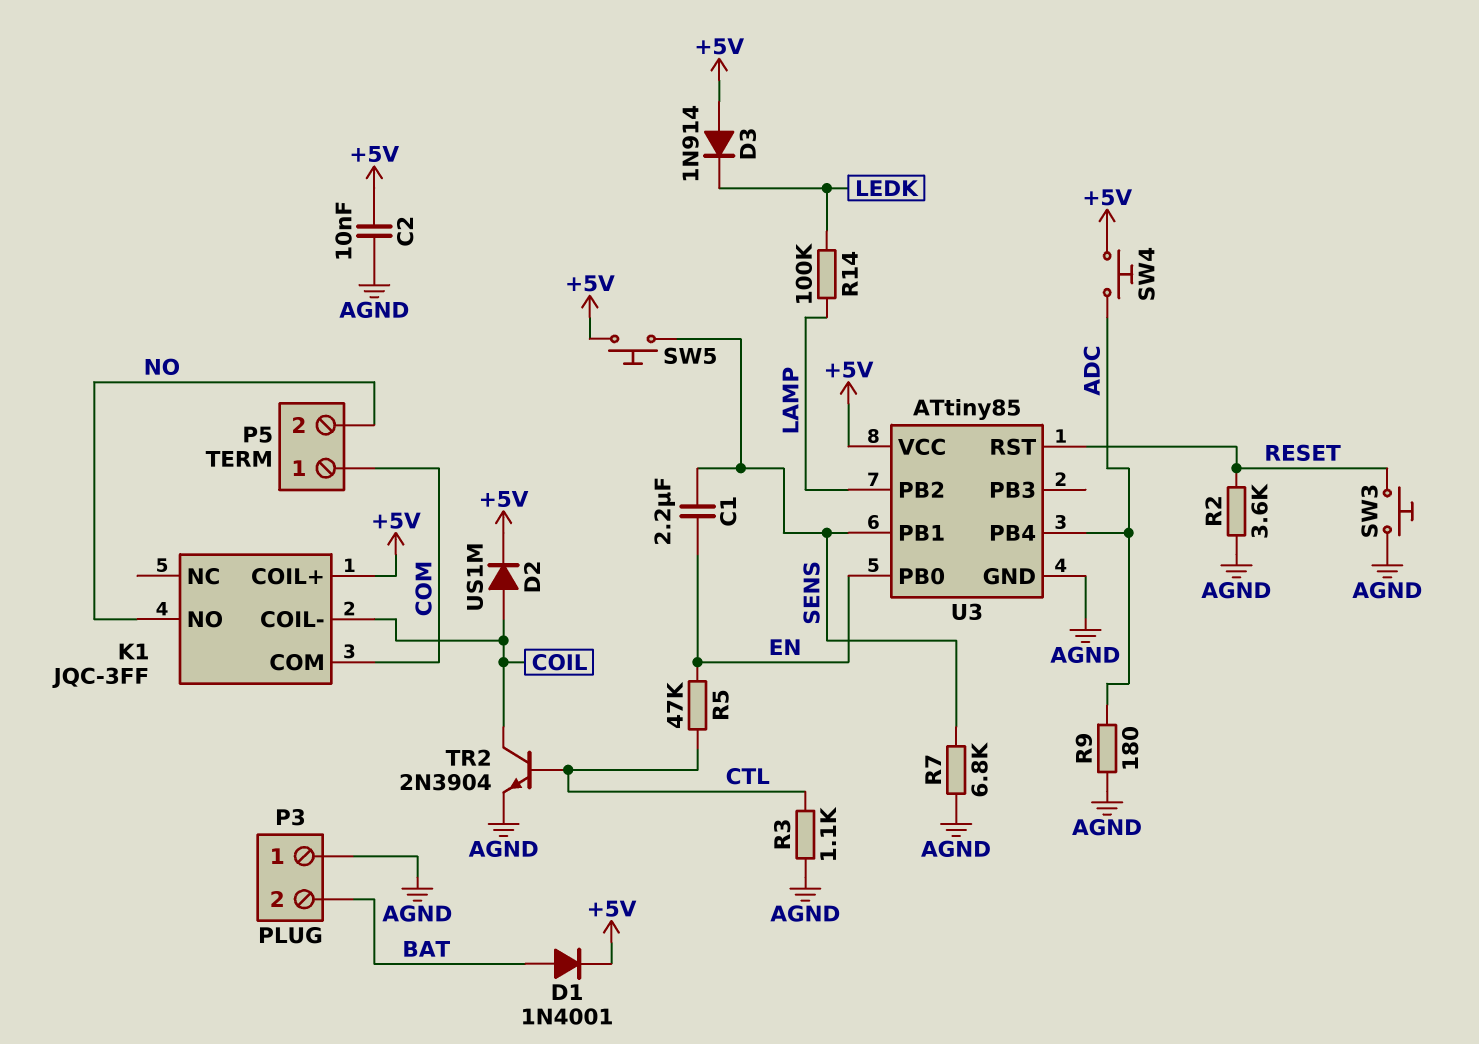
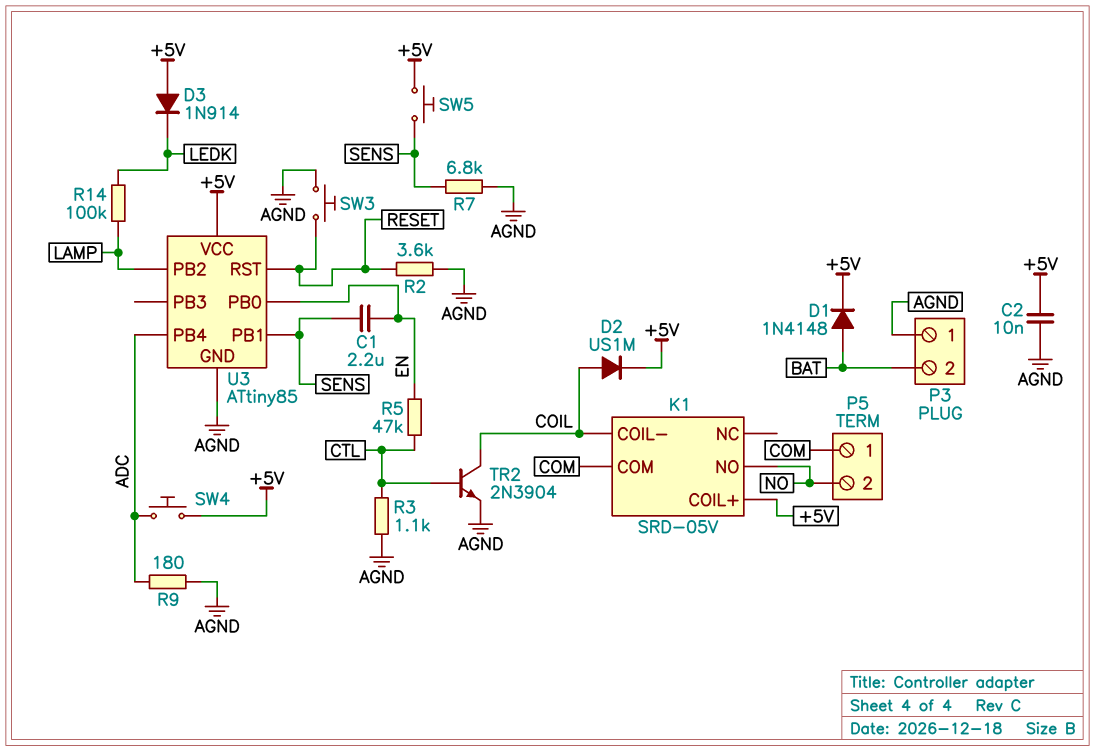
D1: diode 1N4001 (A BAT, K +5V) -> diode 1N4148 (A BAT, K +5V)
K1: JQC-3FF -> SRD-05V

